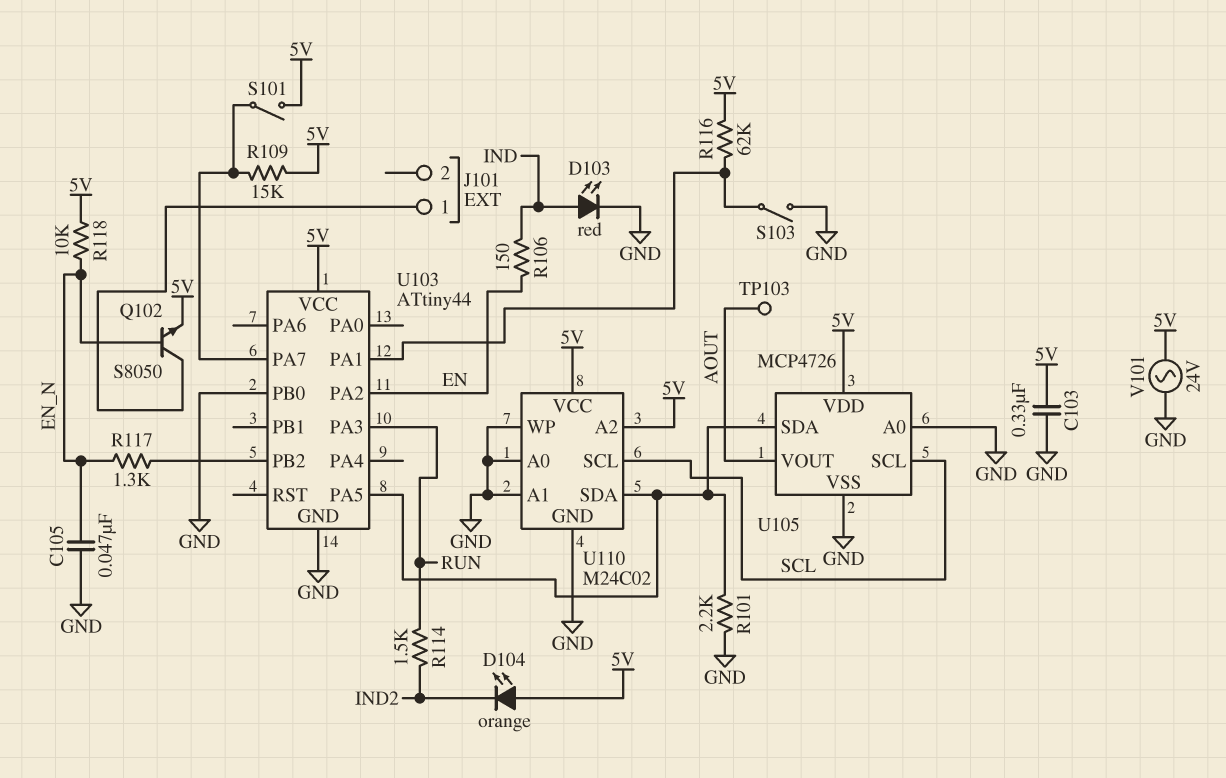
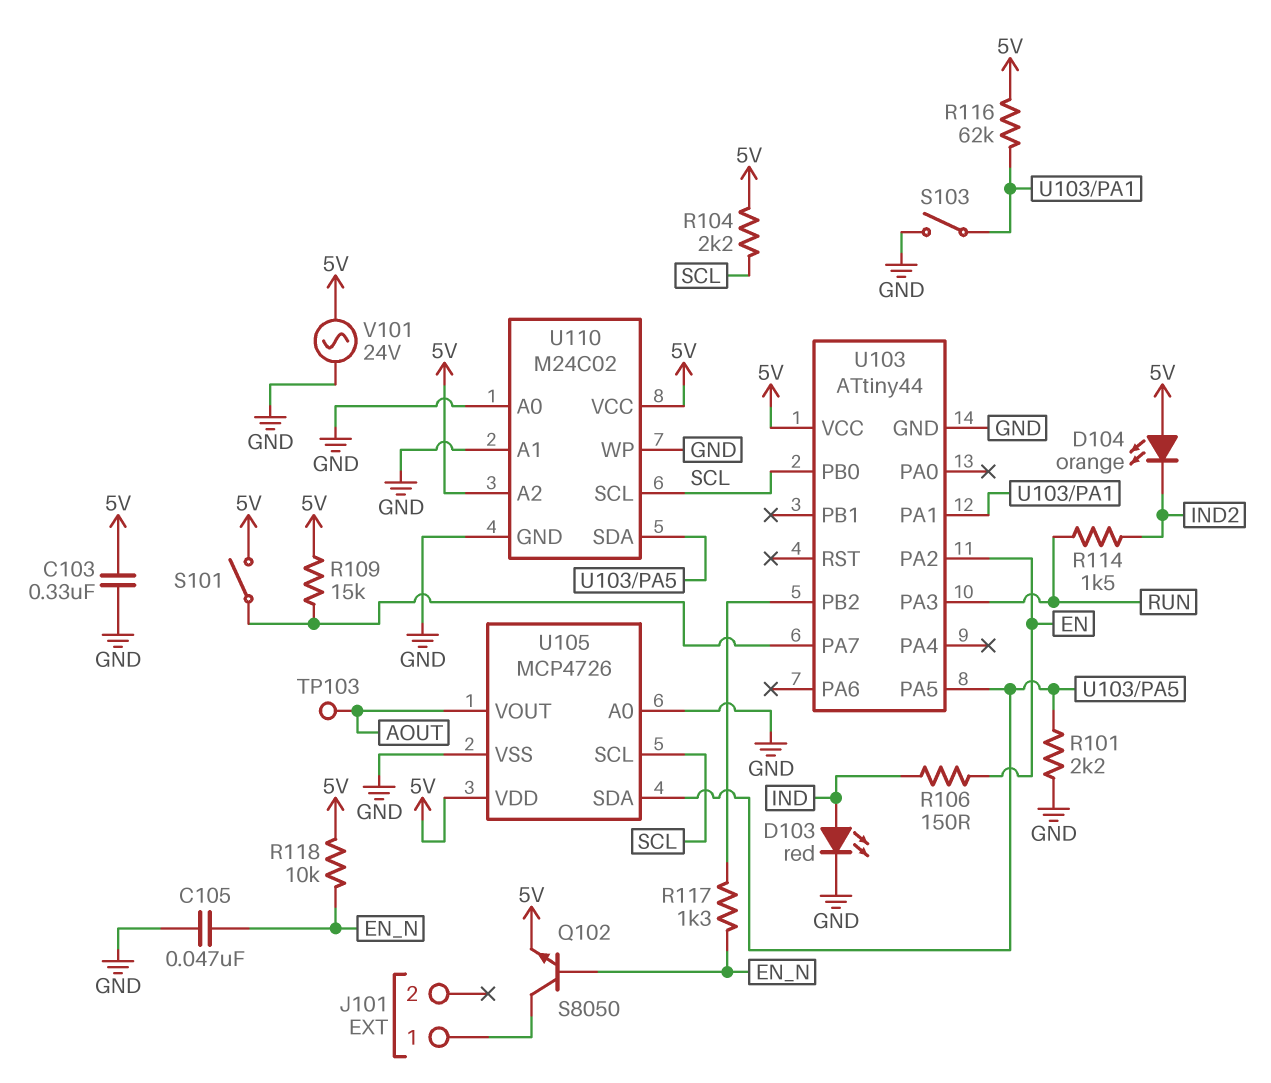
R104: none -> 2.2k (5V, SCL)
U103 pin PB0: GND -> SCL

